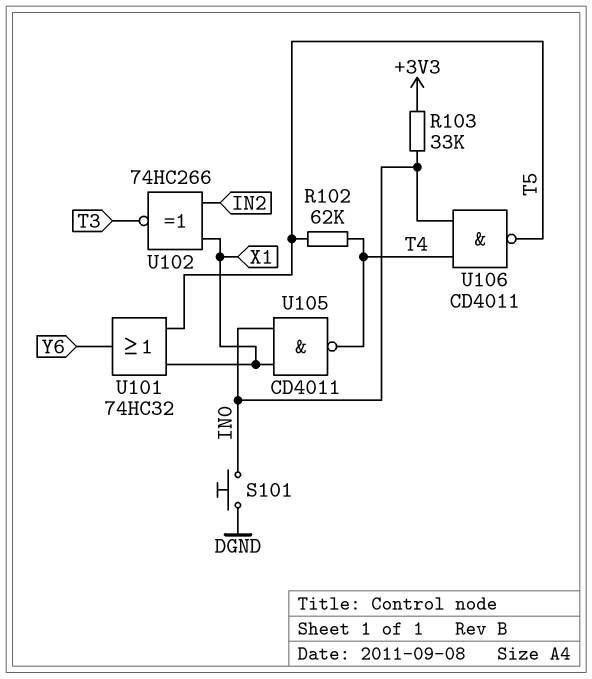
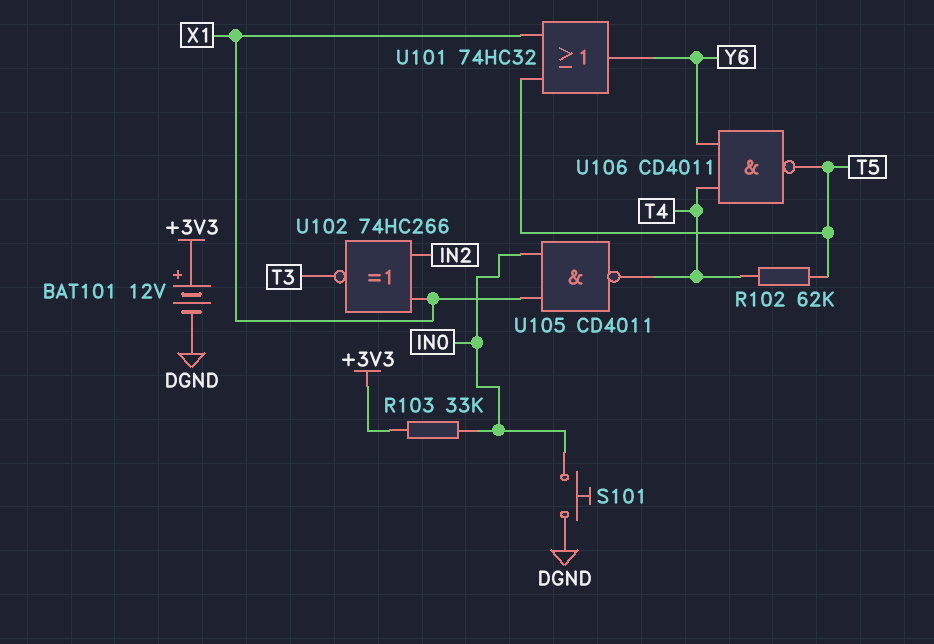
BAT101: none -> 12V (plus +3V3, minus DGND)
U106: NAND CD4011 (in IN0, in T4, out T5) -> NAND CD4011 (in T4, in Y6, out T5)

